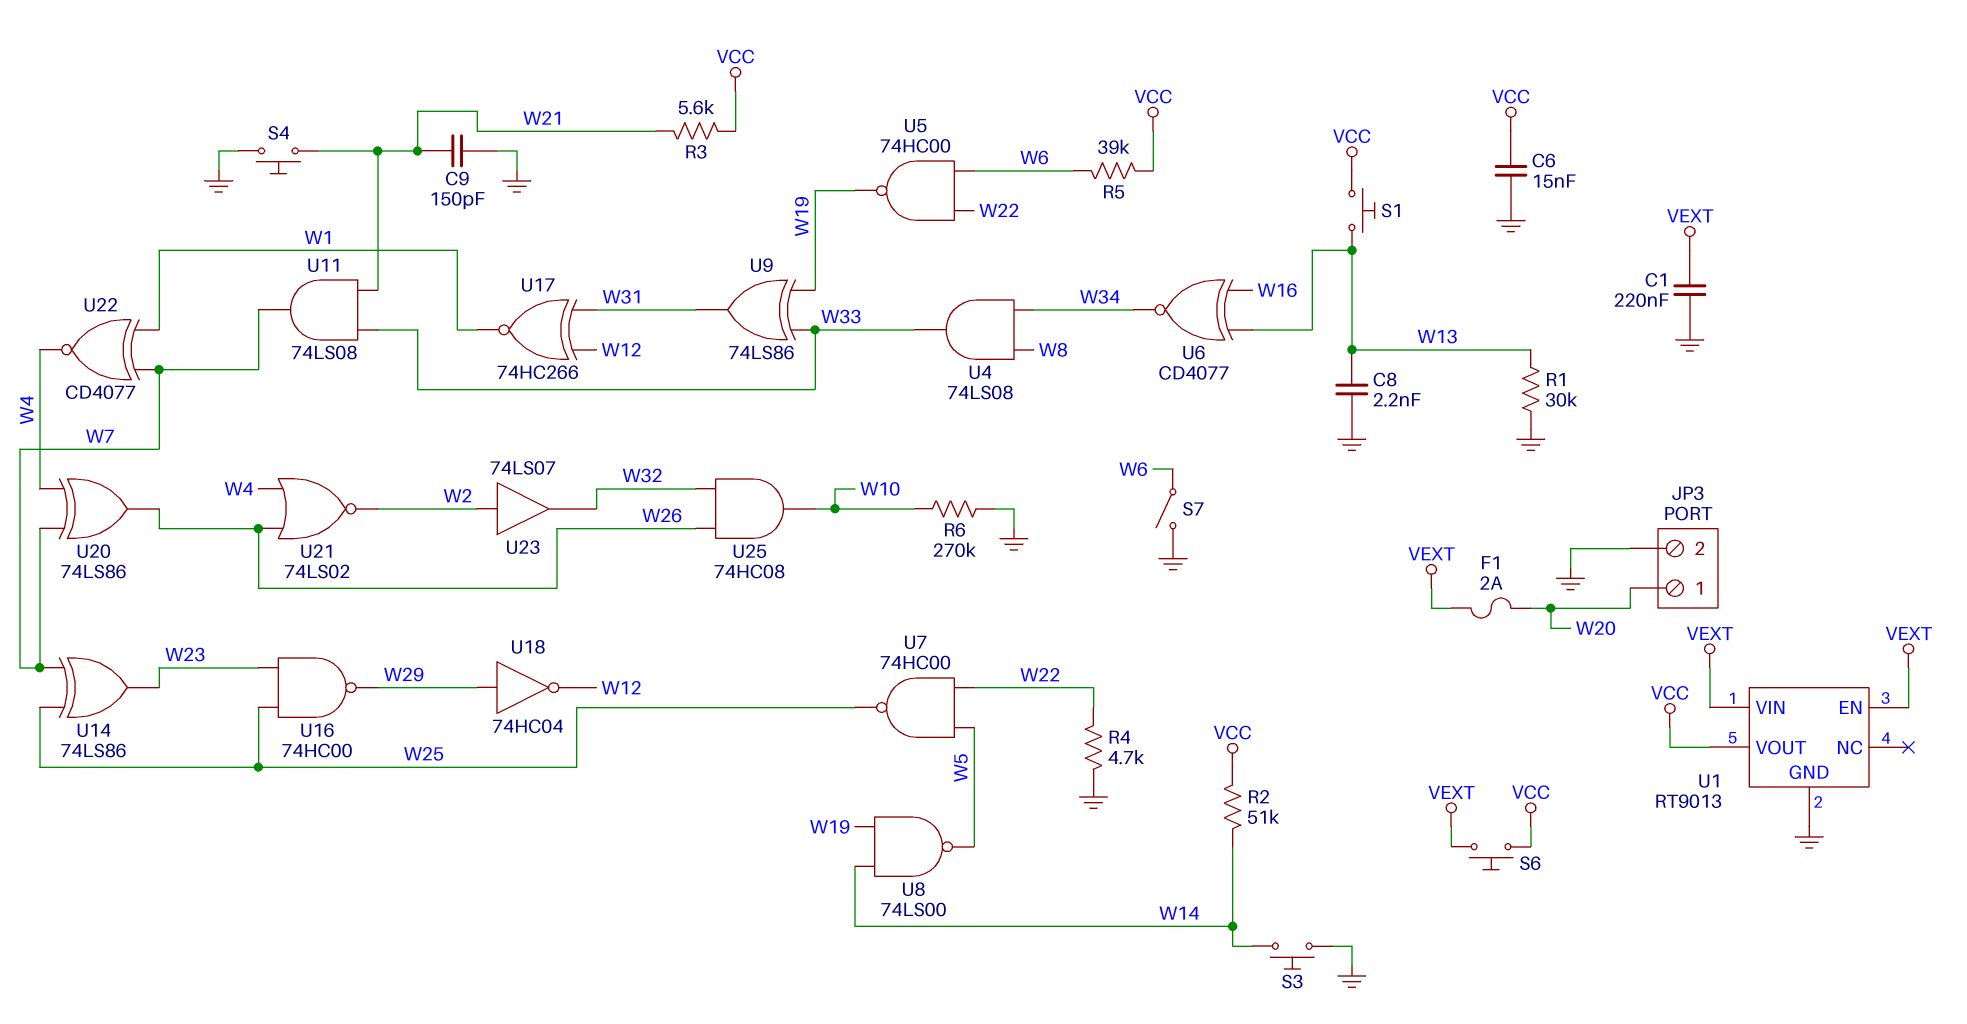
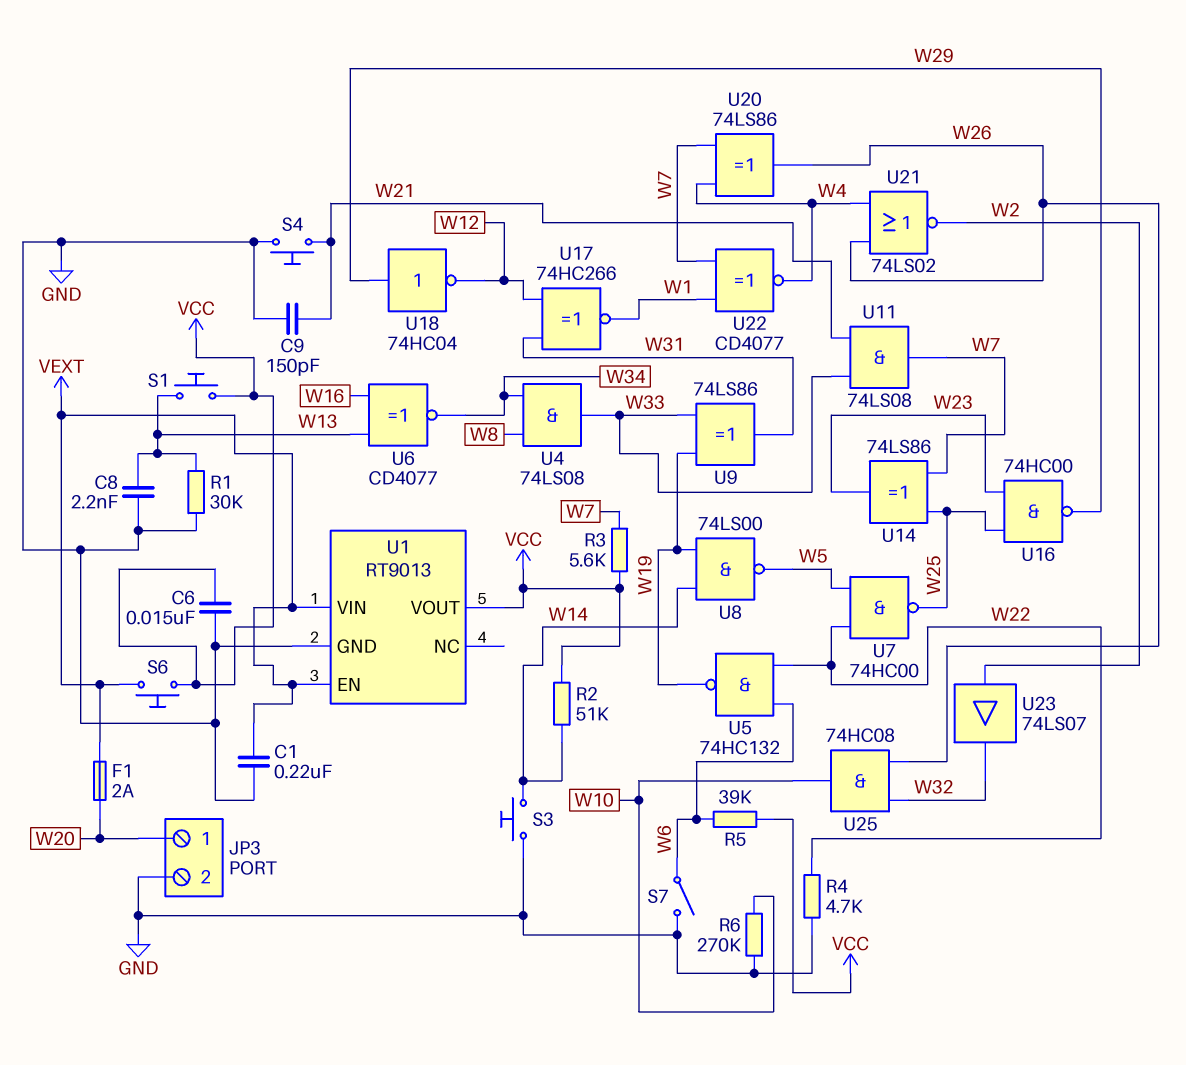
R3: 5.6k (VCC, W21) -> 5.6k (VCC, W7)
U5: NAND 74HC00 (in W6, in W22, out W19) -> NAND 74HC132 (in W6, in W22, out W19)

